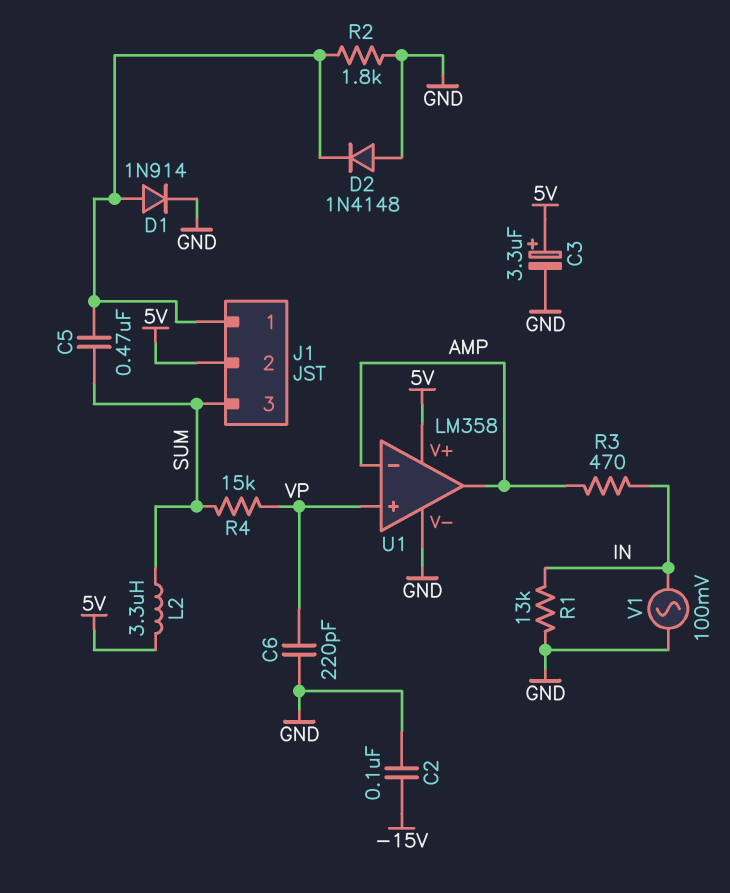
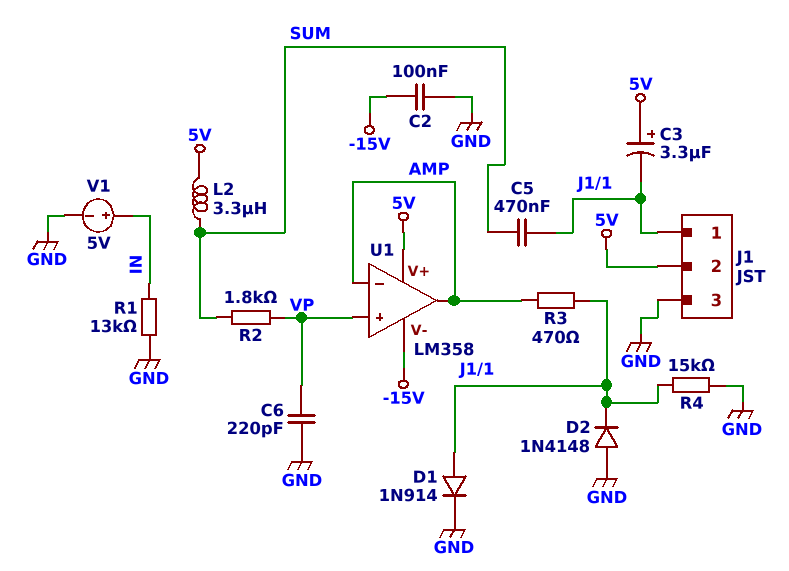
C3: 3.3uF (plus 5V, minus GND) -> 3.3uF (plus 5V, minus J1/1)
J1 pin 3: SUM -> GND
R2: 1.8k (GND, J1/1) -> 1.8k (SUM, VP)
R3: 470 (AMP, IN) -> 470 (AMP, J1/1)
R4: 15k (SUM, VP) -> 15k (GND, J1/1)
U1 pin V-: GND -> -15V
V1: AC 100mV (GND, IN) -> 5V (plus IN, minus GND)

